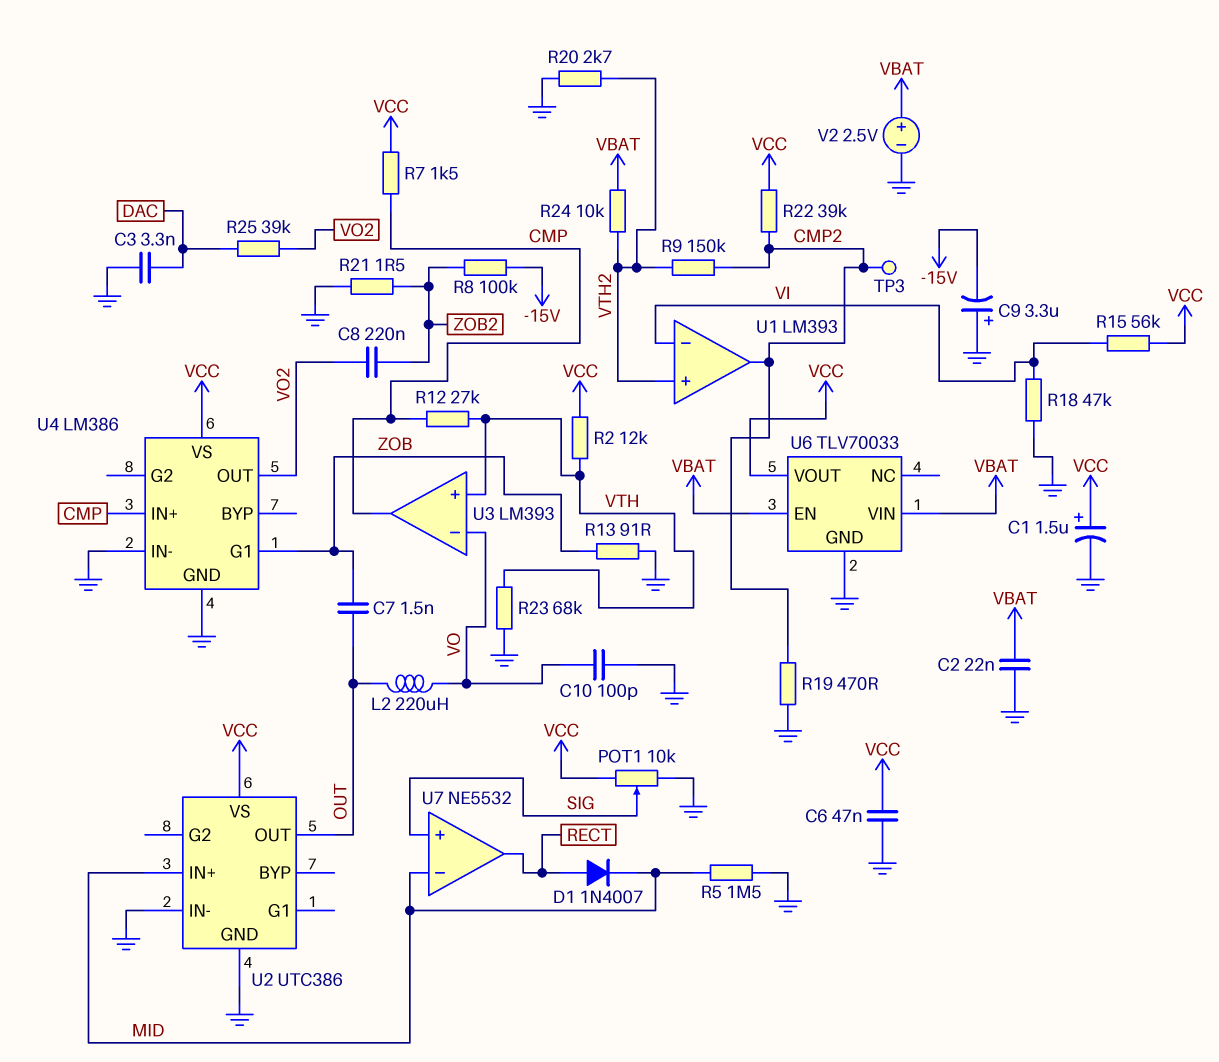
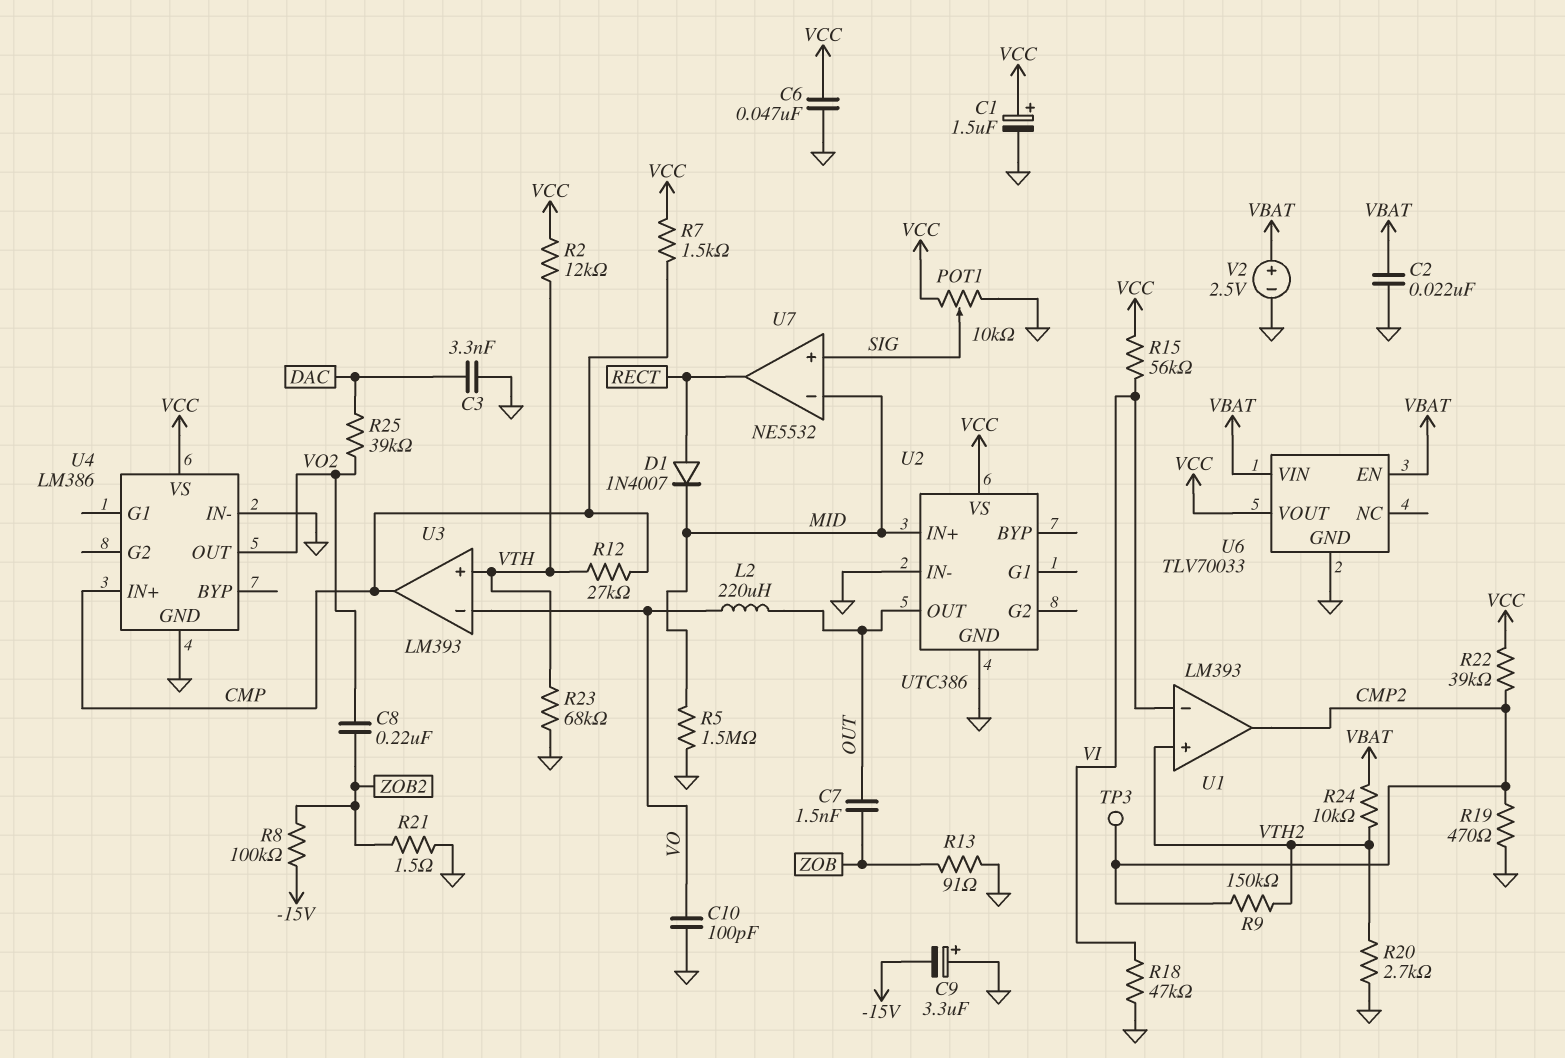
U4 pin G1: ZOB -> none

